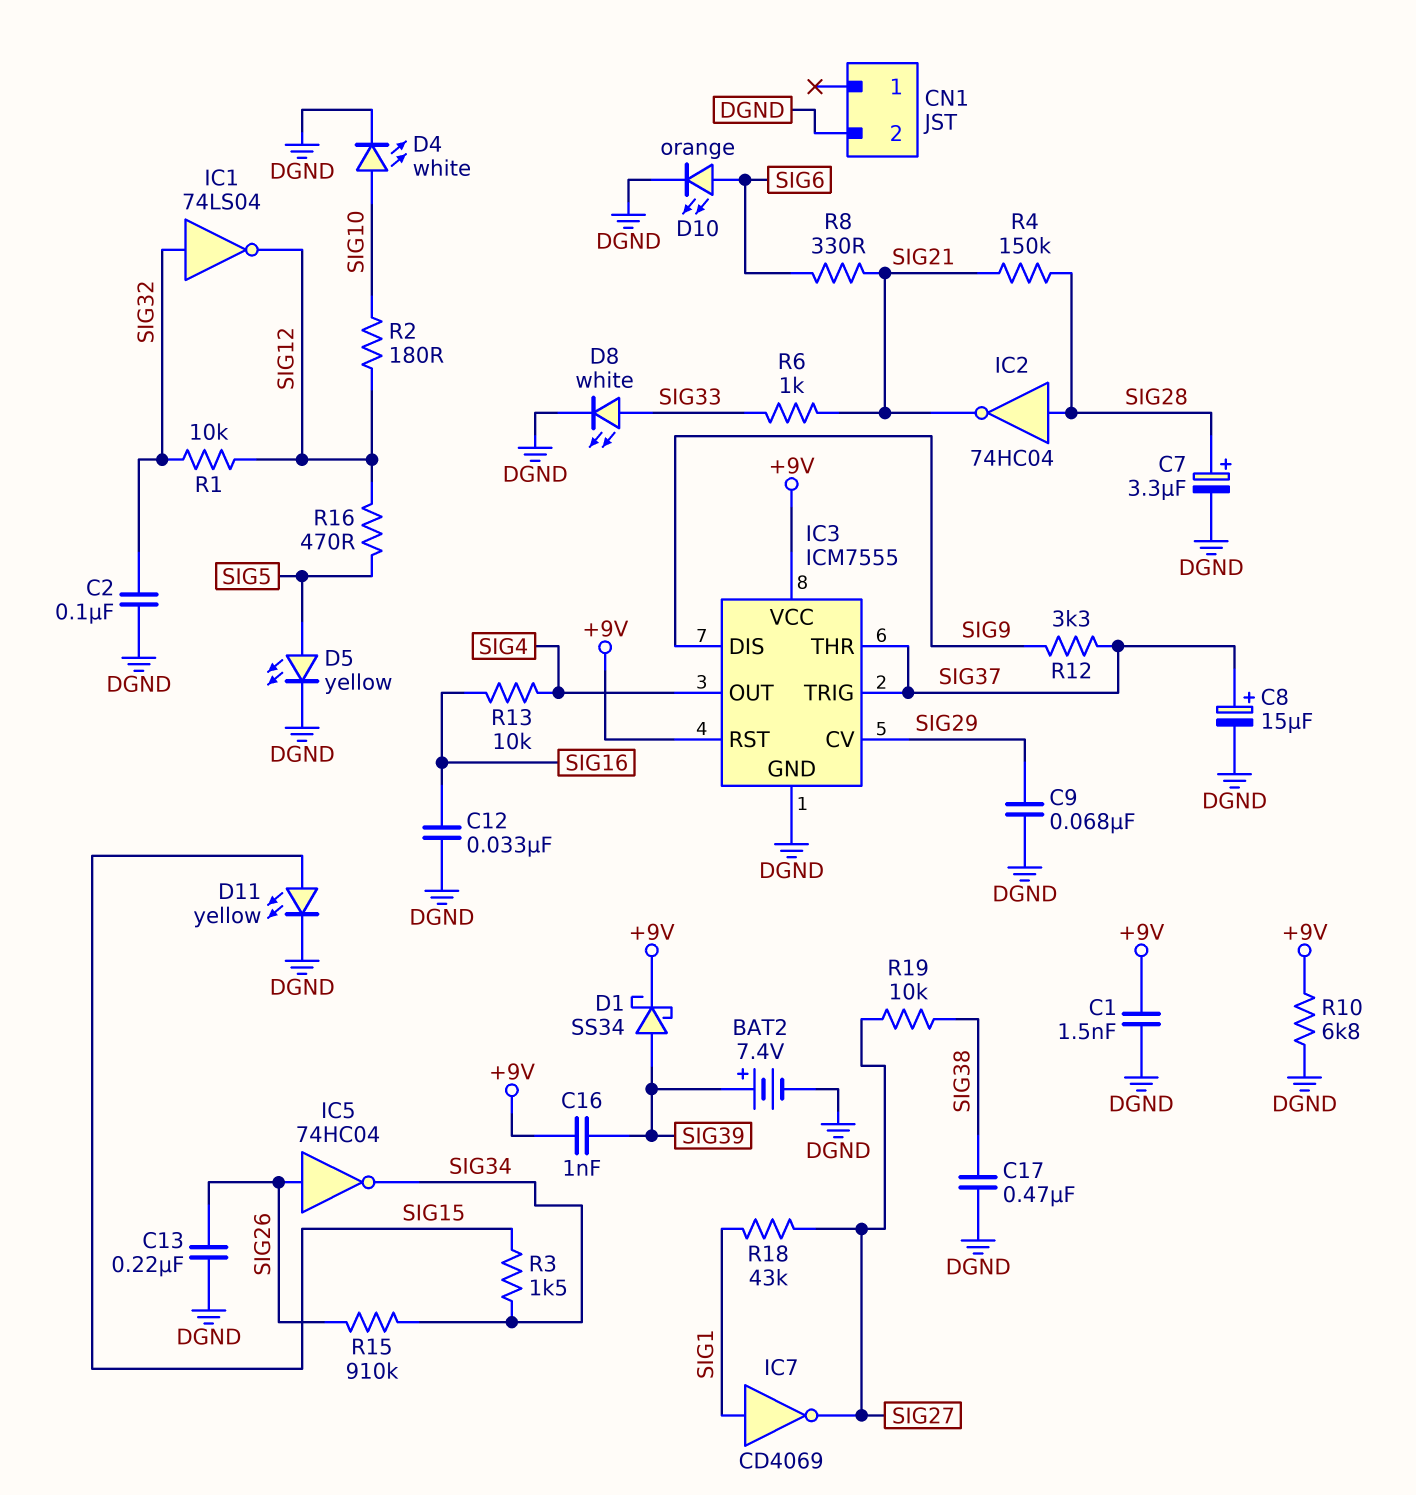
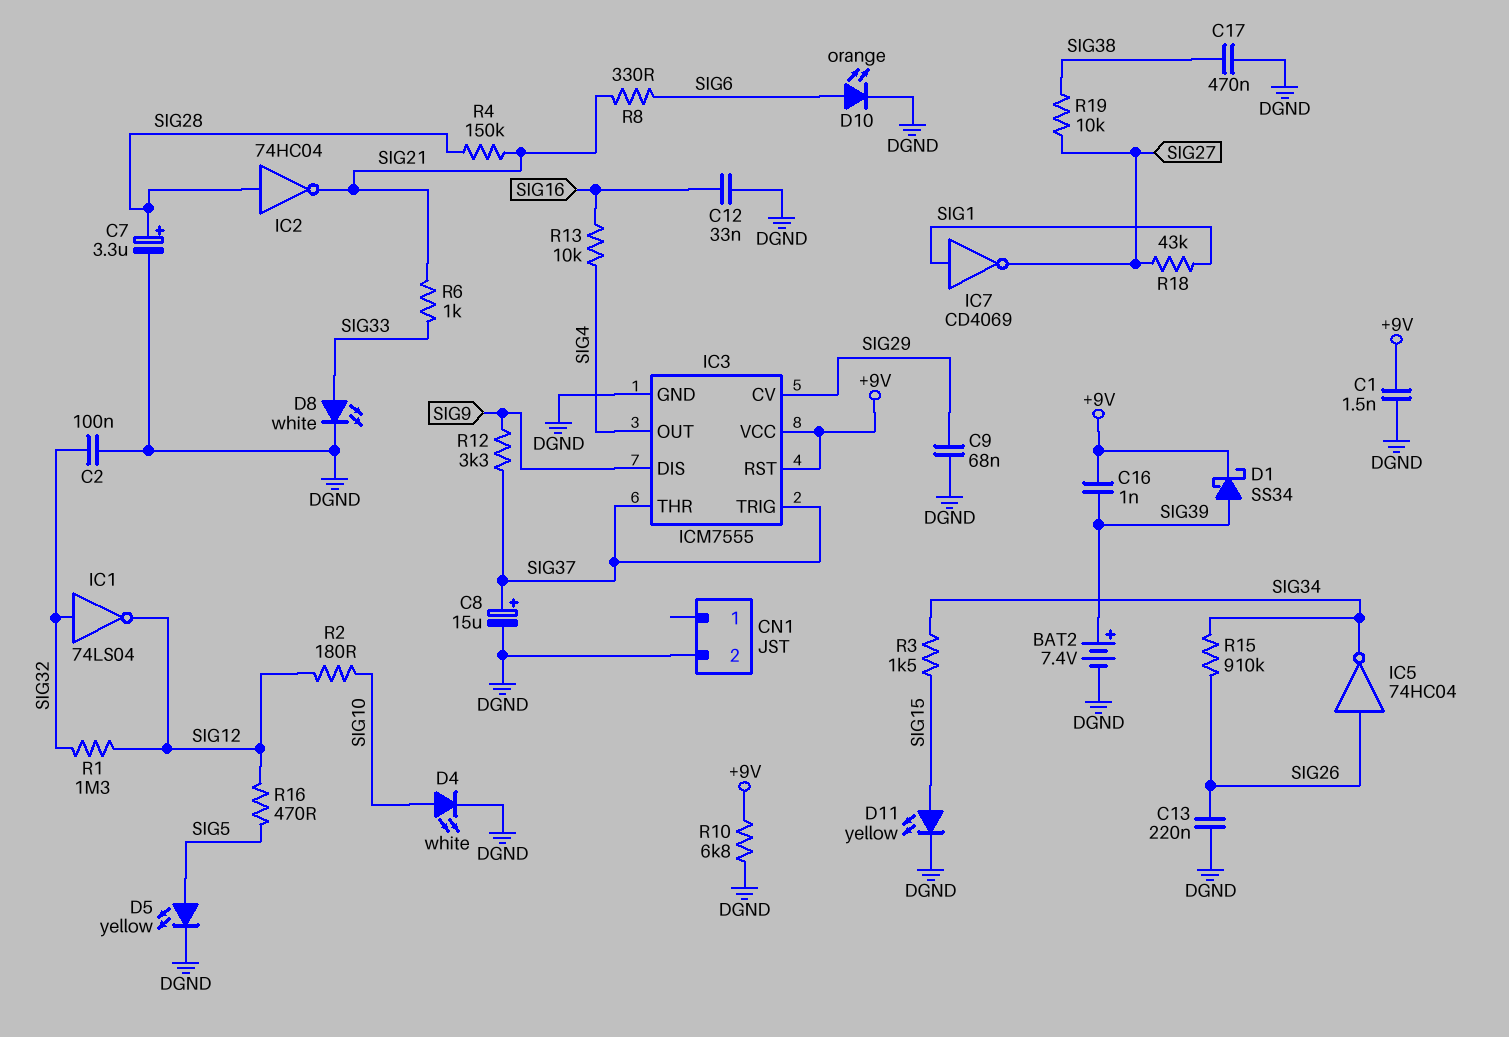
R1: 10k (SIG12, SIG32) -> 1.3M (SIG12, SIG32)

